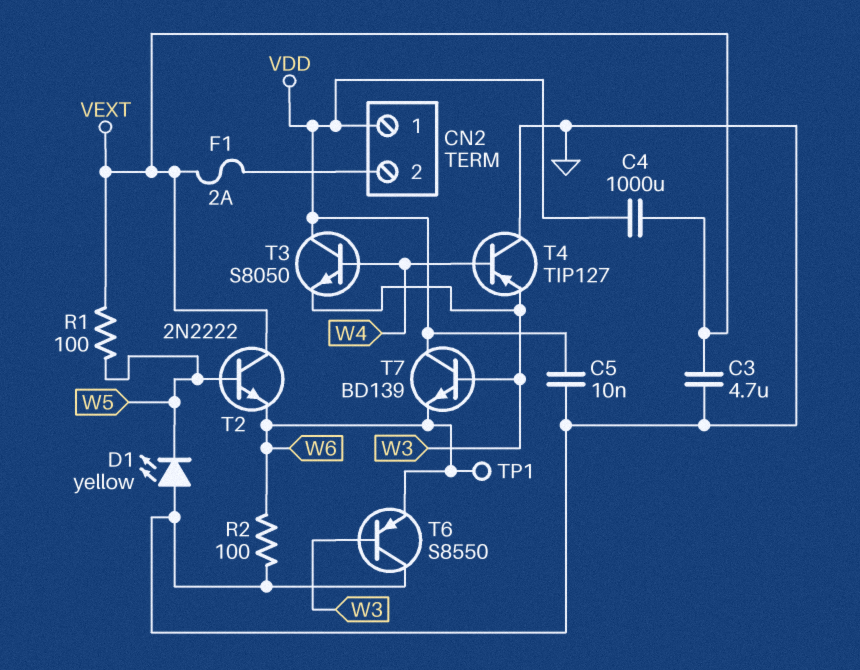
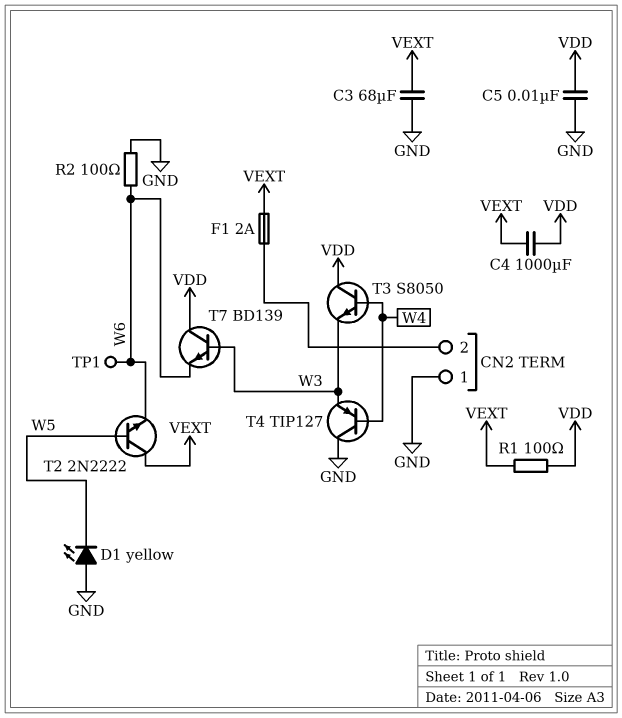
C3: 4.7uF (GND, VEXT) -> 68uF (GND, VEXT)
CN2 pin 1: VDD -> GND
R1: 100 (VEXT, W5) -> 100 (VDD, VEXT)
T6: PNP S8550 (B W3, C GND, E W6) -> none

